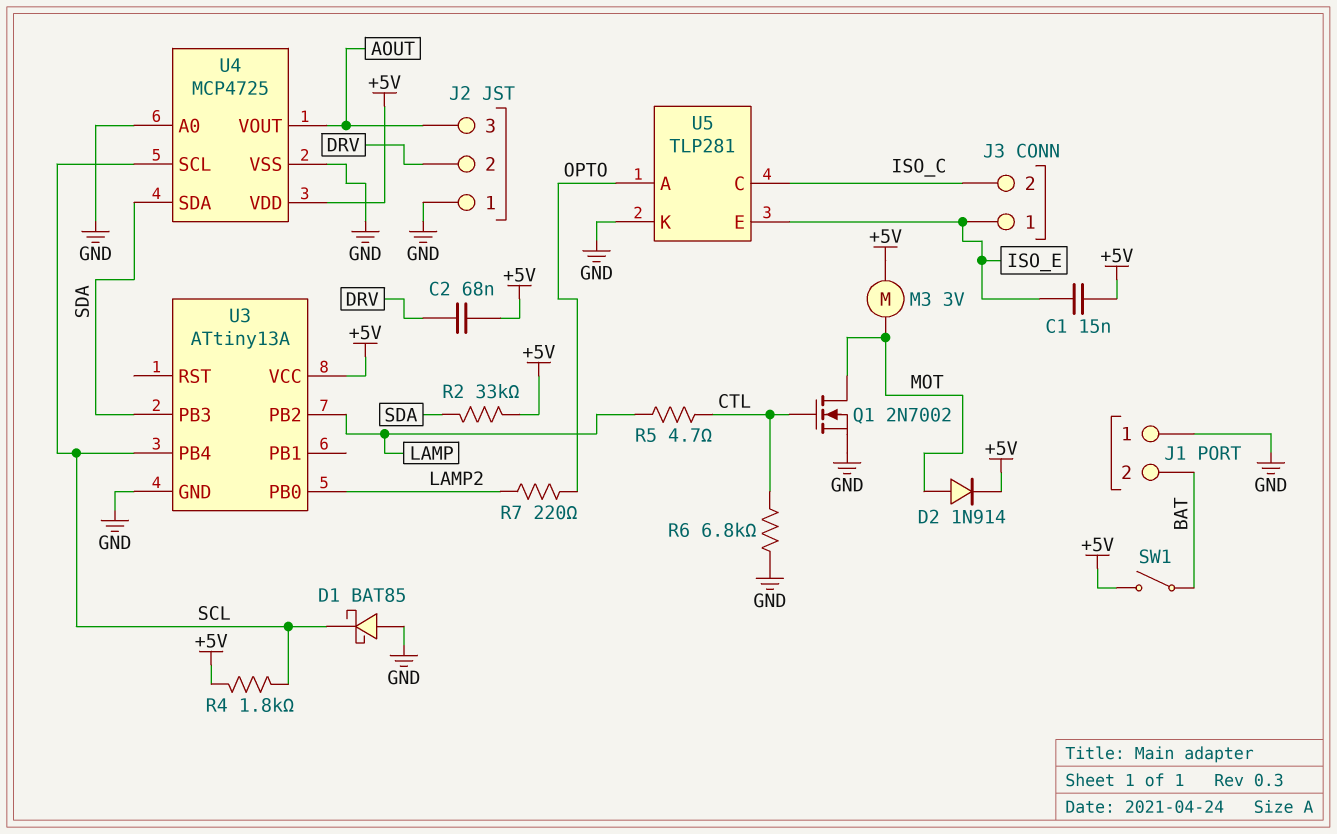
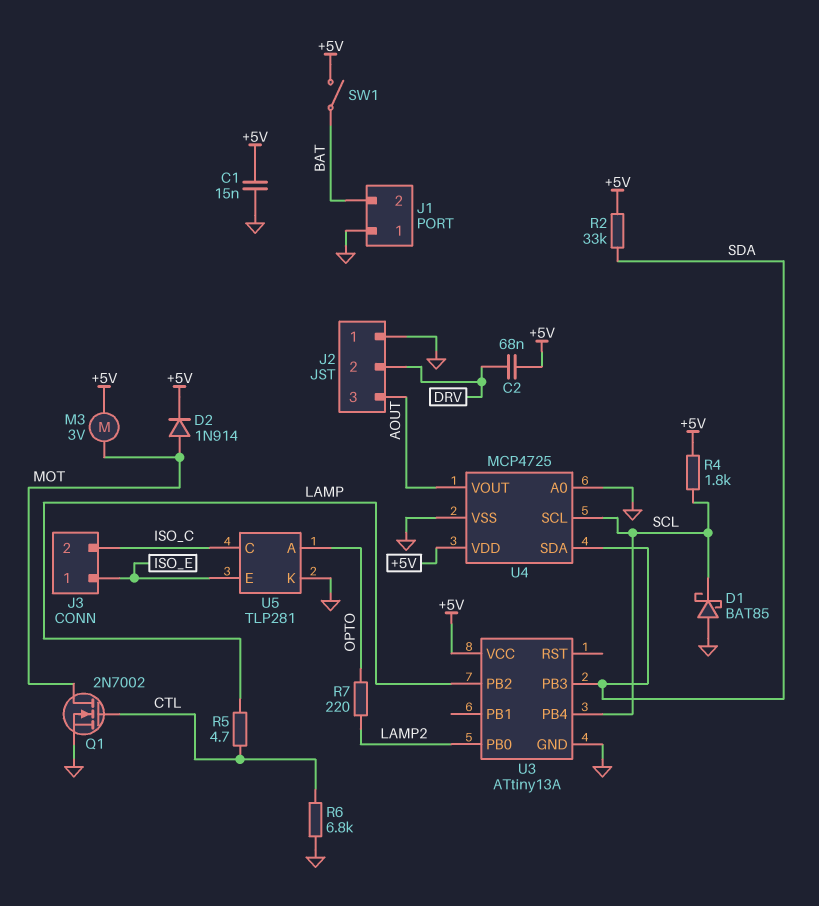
C1: 15nF (+5V, ISO_E) -> 15nF (+5V, GND)

